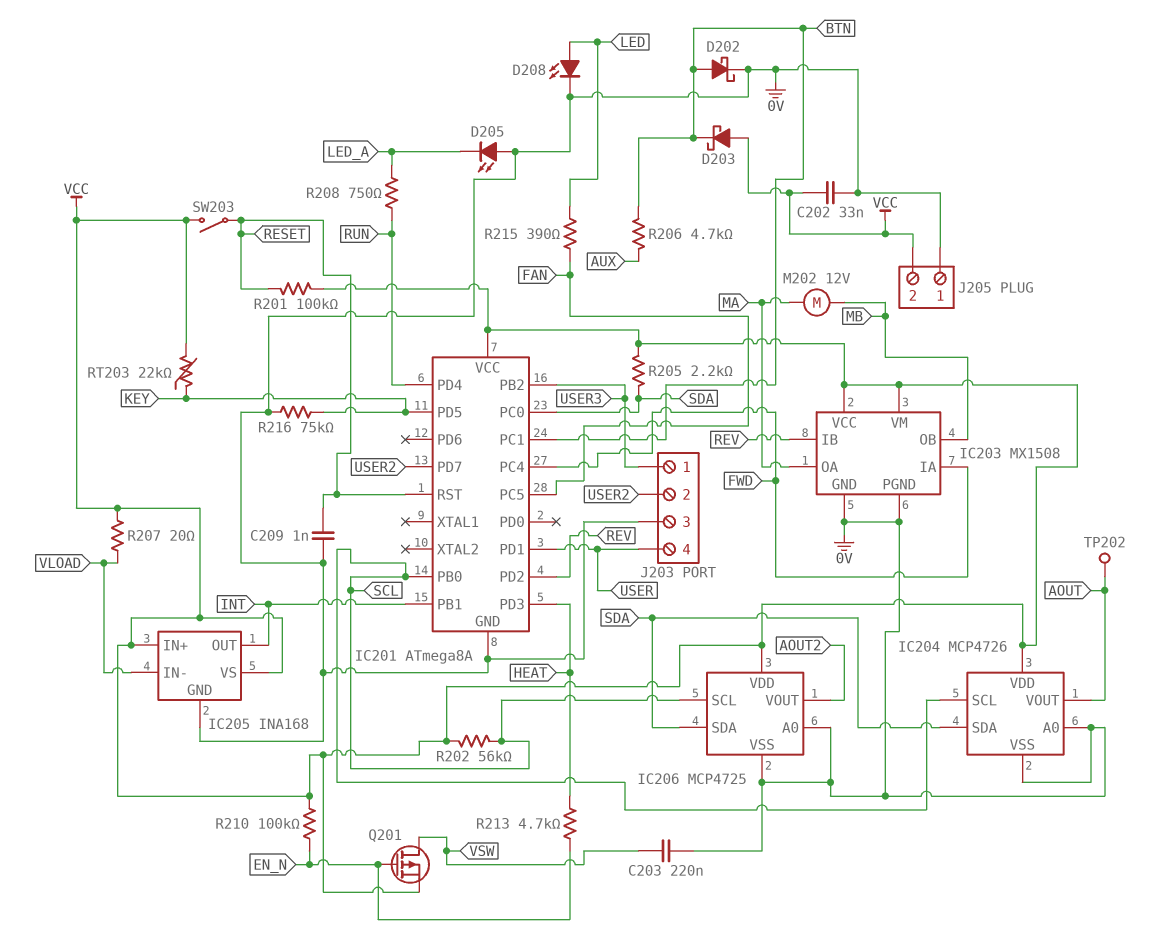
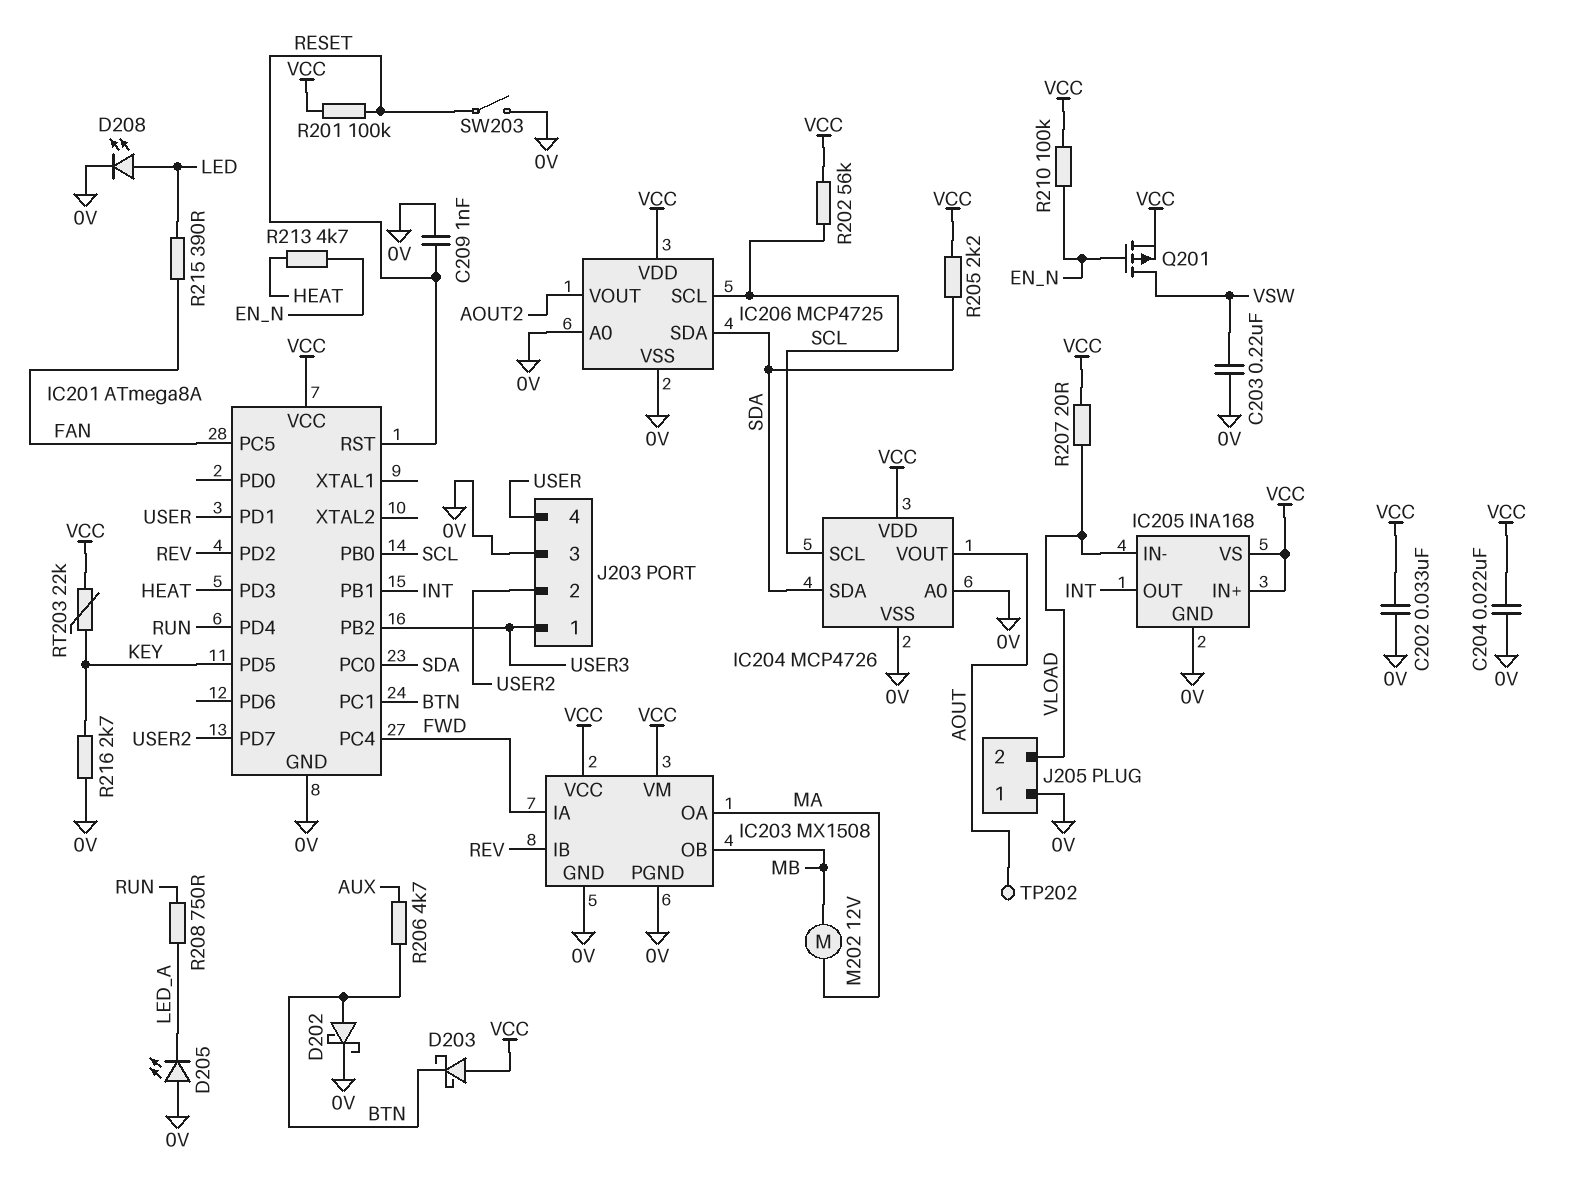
C204: none -> 22nF (0V, VCC)
J205 pin 2: VCC -> VLOAD
R216: 75k (0V, KEY) -> 2.7k (0V, KEY)
SW203: switch (RESET, VCC) -> switch (0V, RESET)

